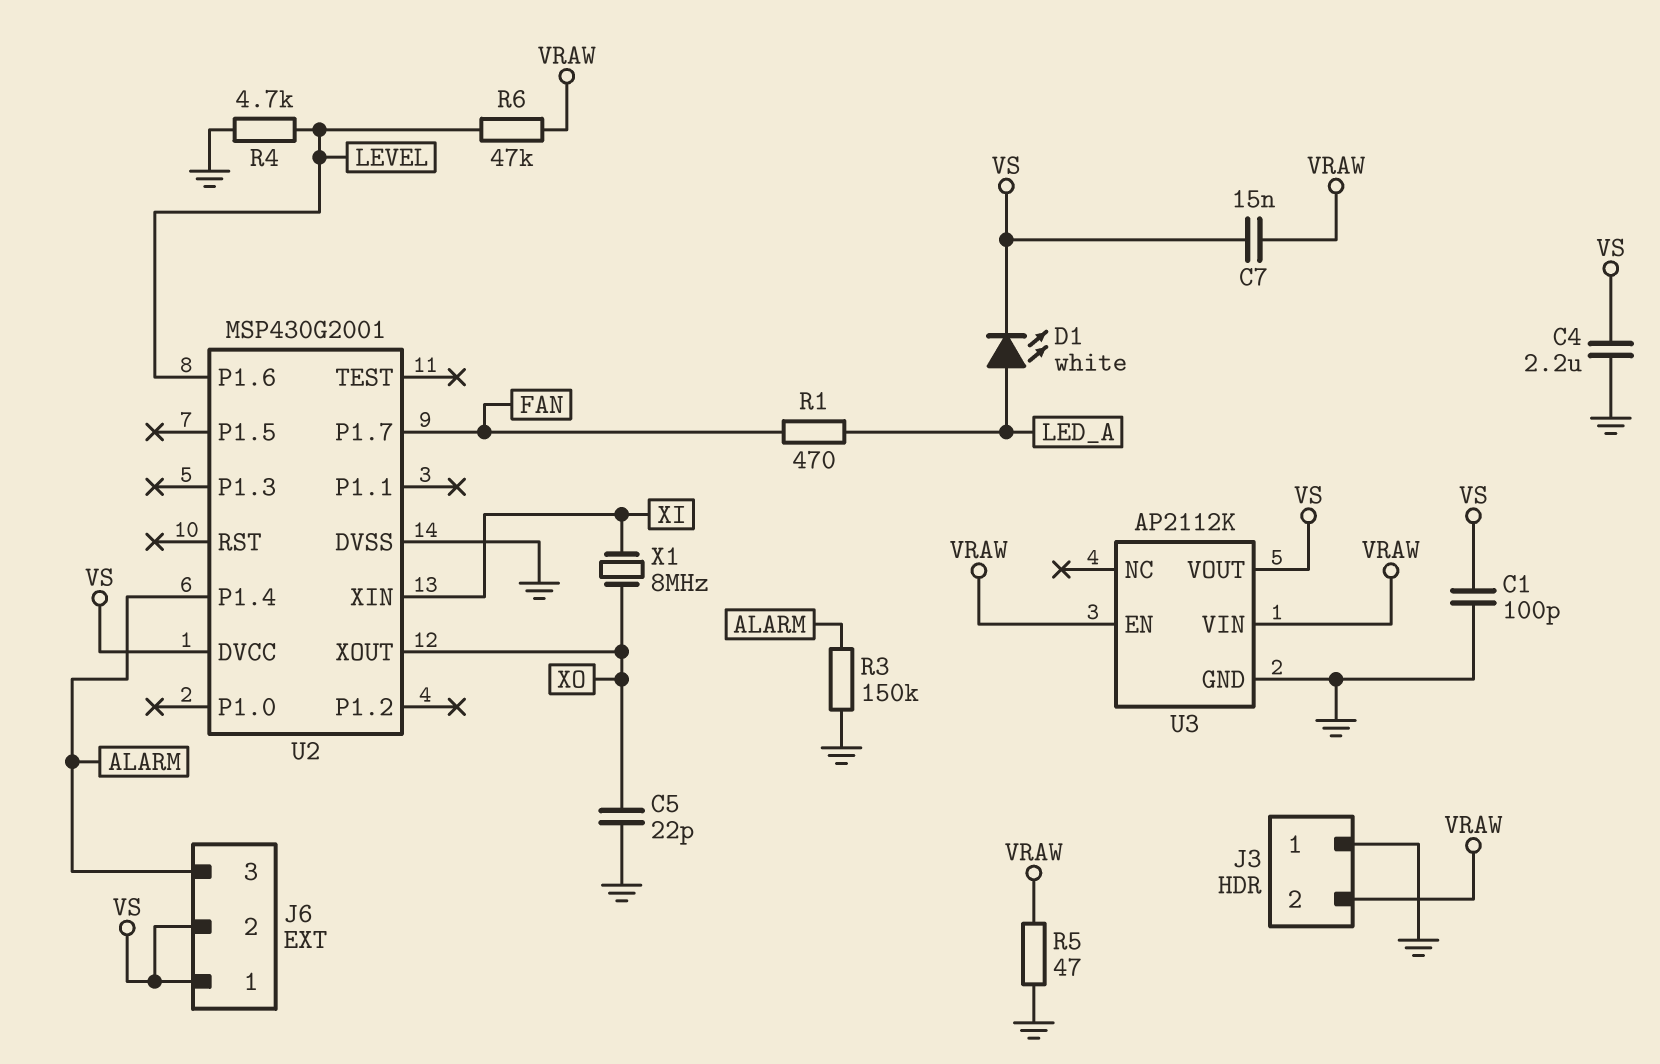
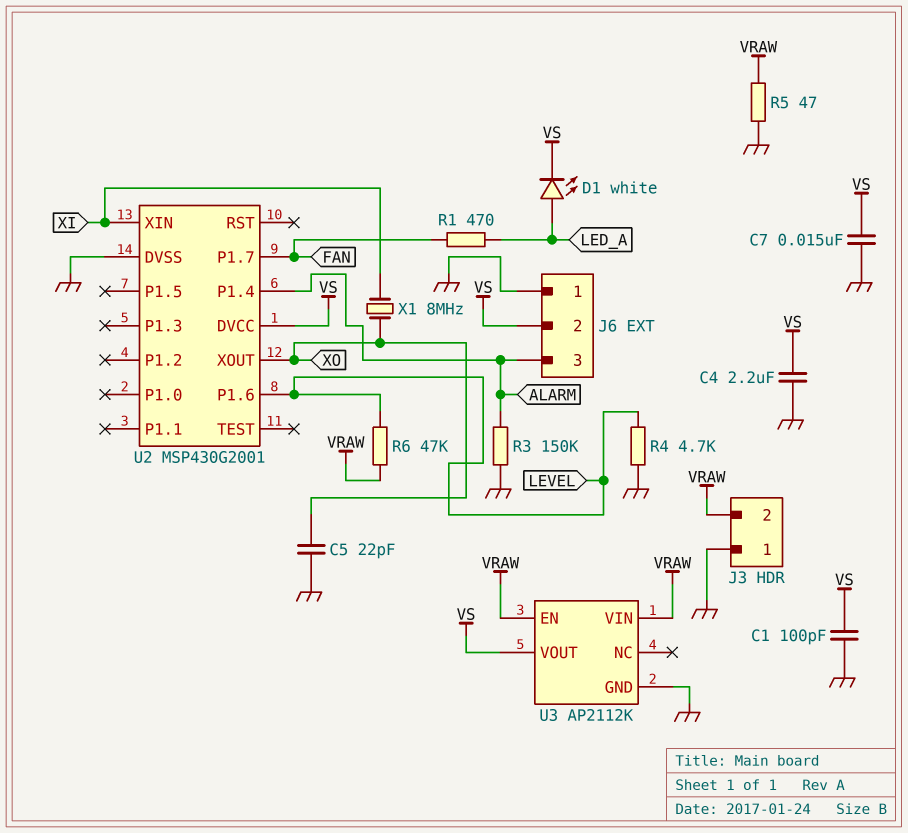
C7: 15nF (VRAW, VS) -> 15nF (GND, VS)
J6 pin 1: VS -> GND

